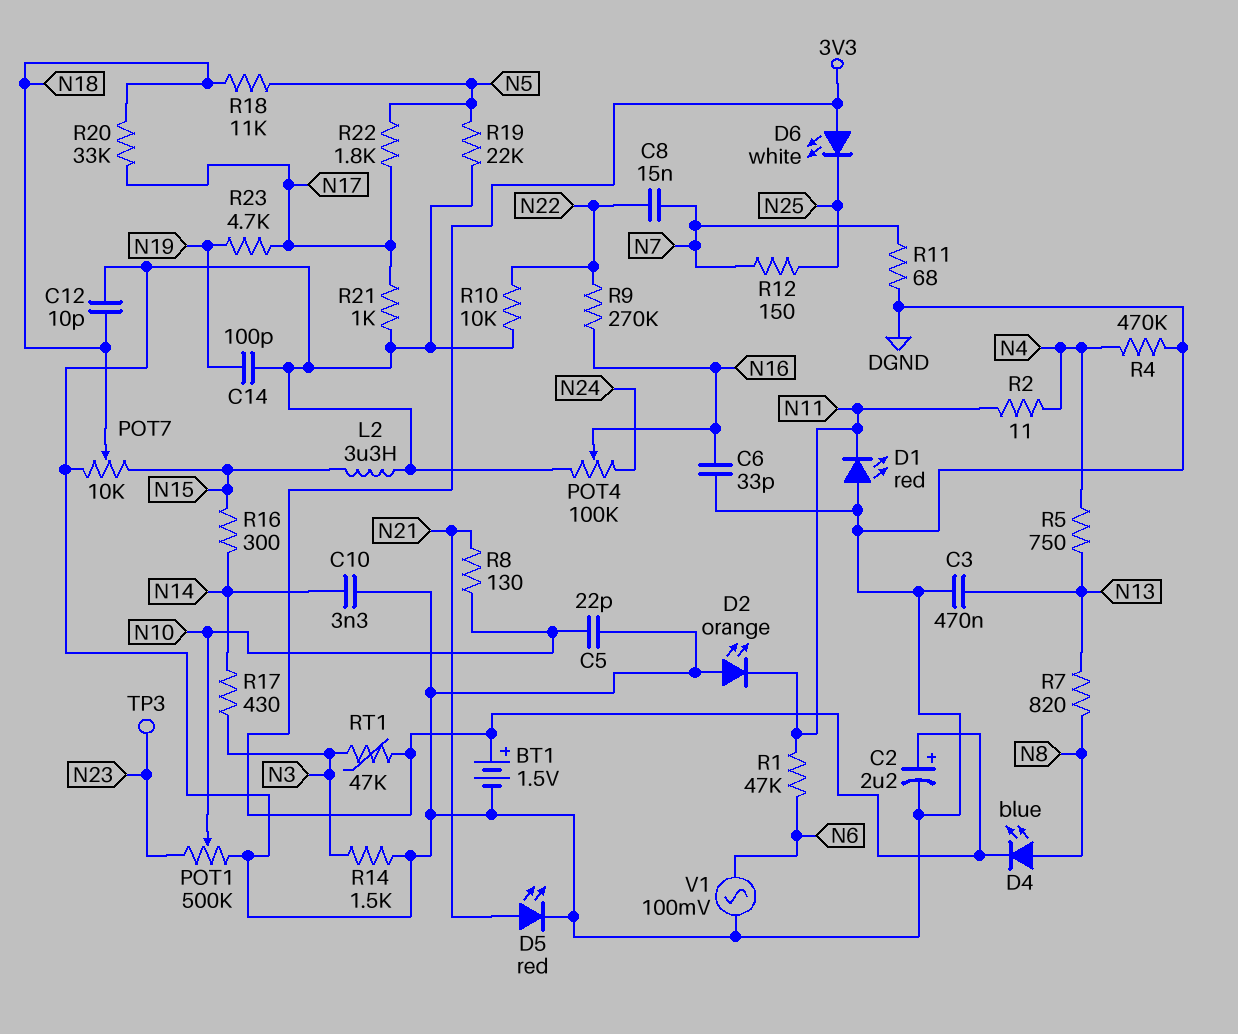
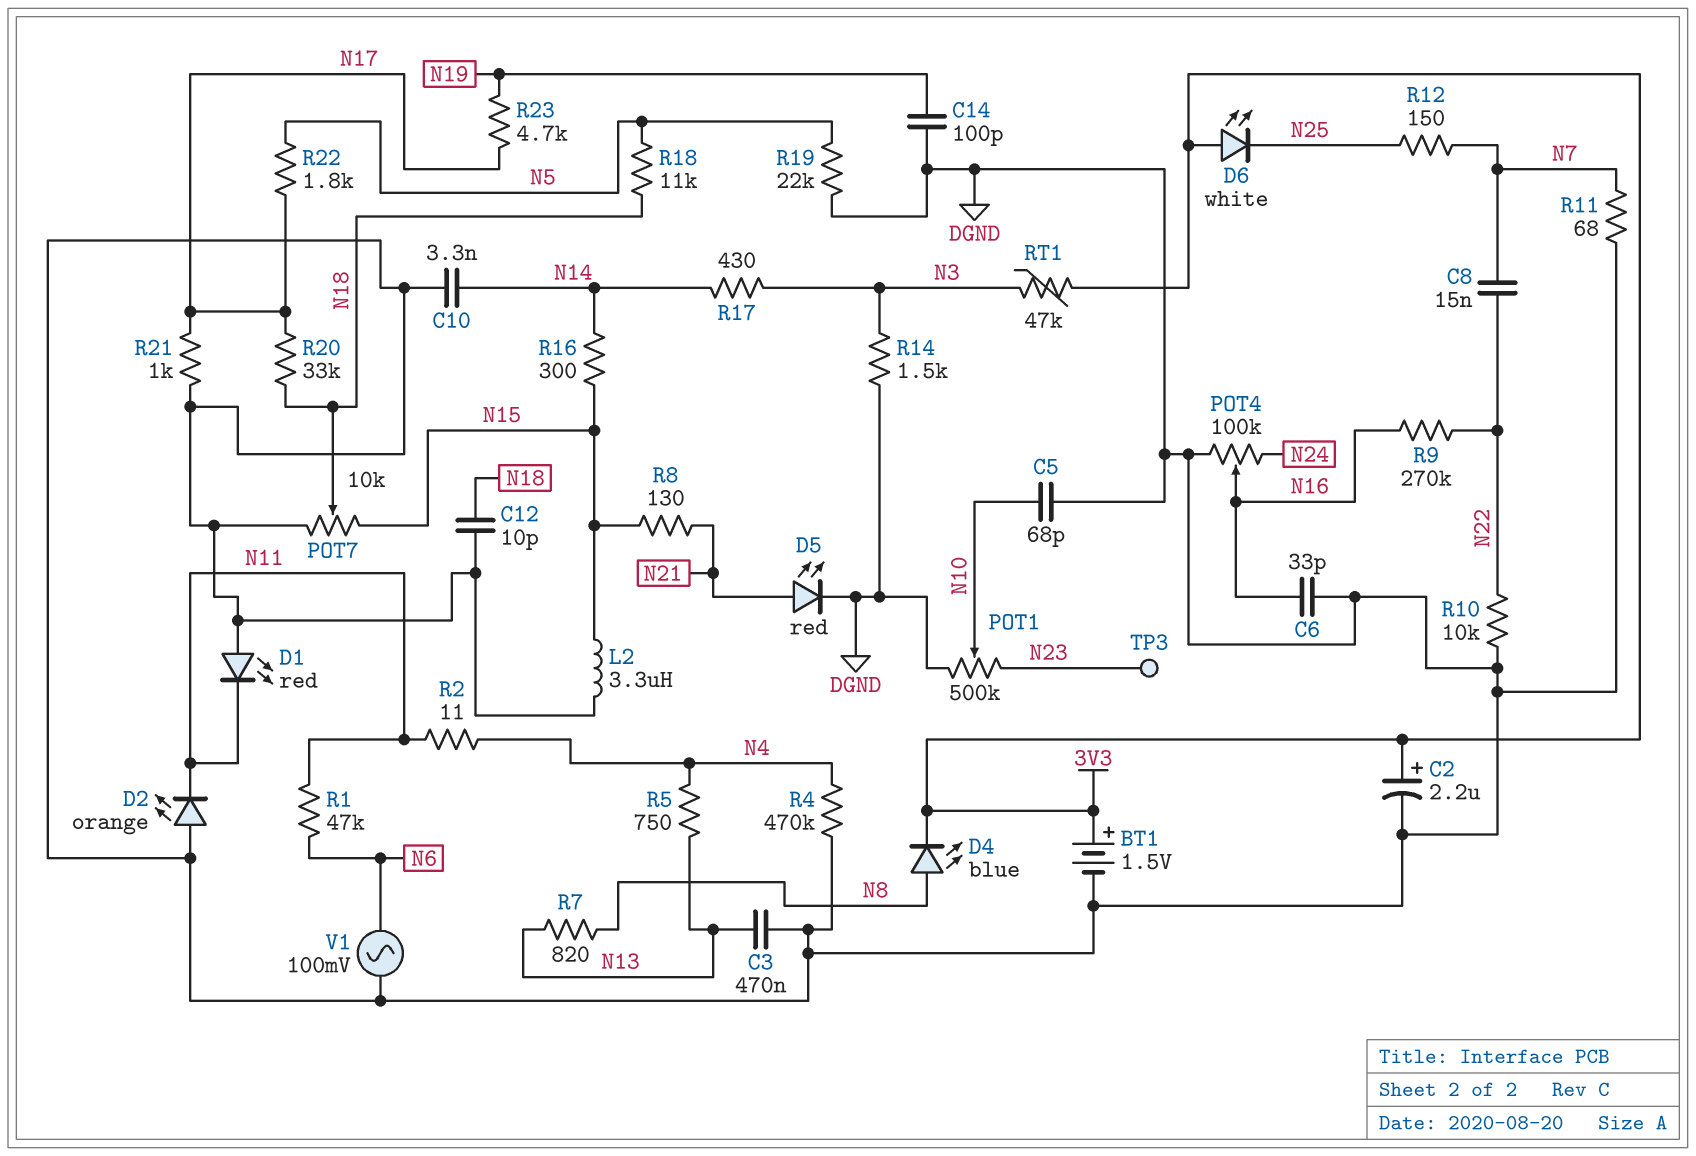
C5: 22pF (DGND, N10) -> 68pF (DGND, N10)
R8: 130 (N10, N21) -> 130 (N15, N21)

